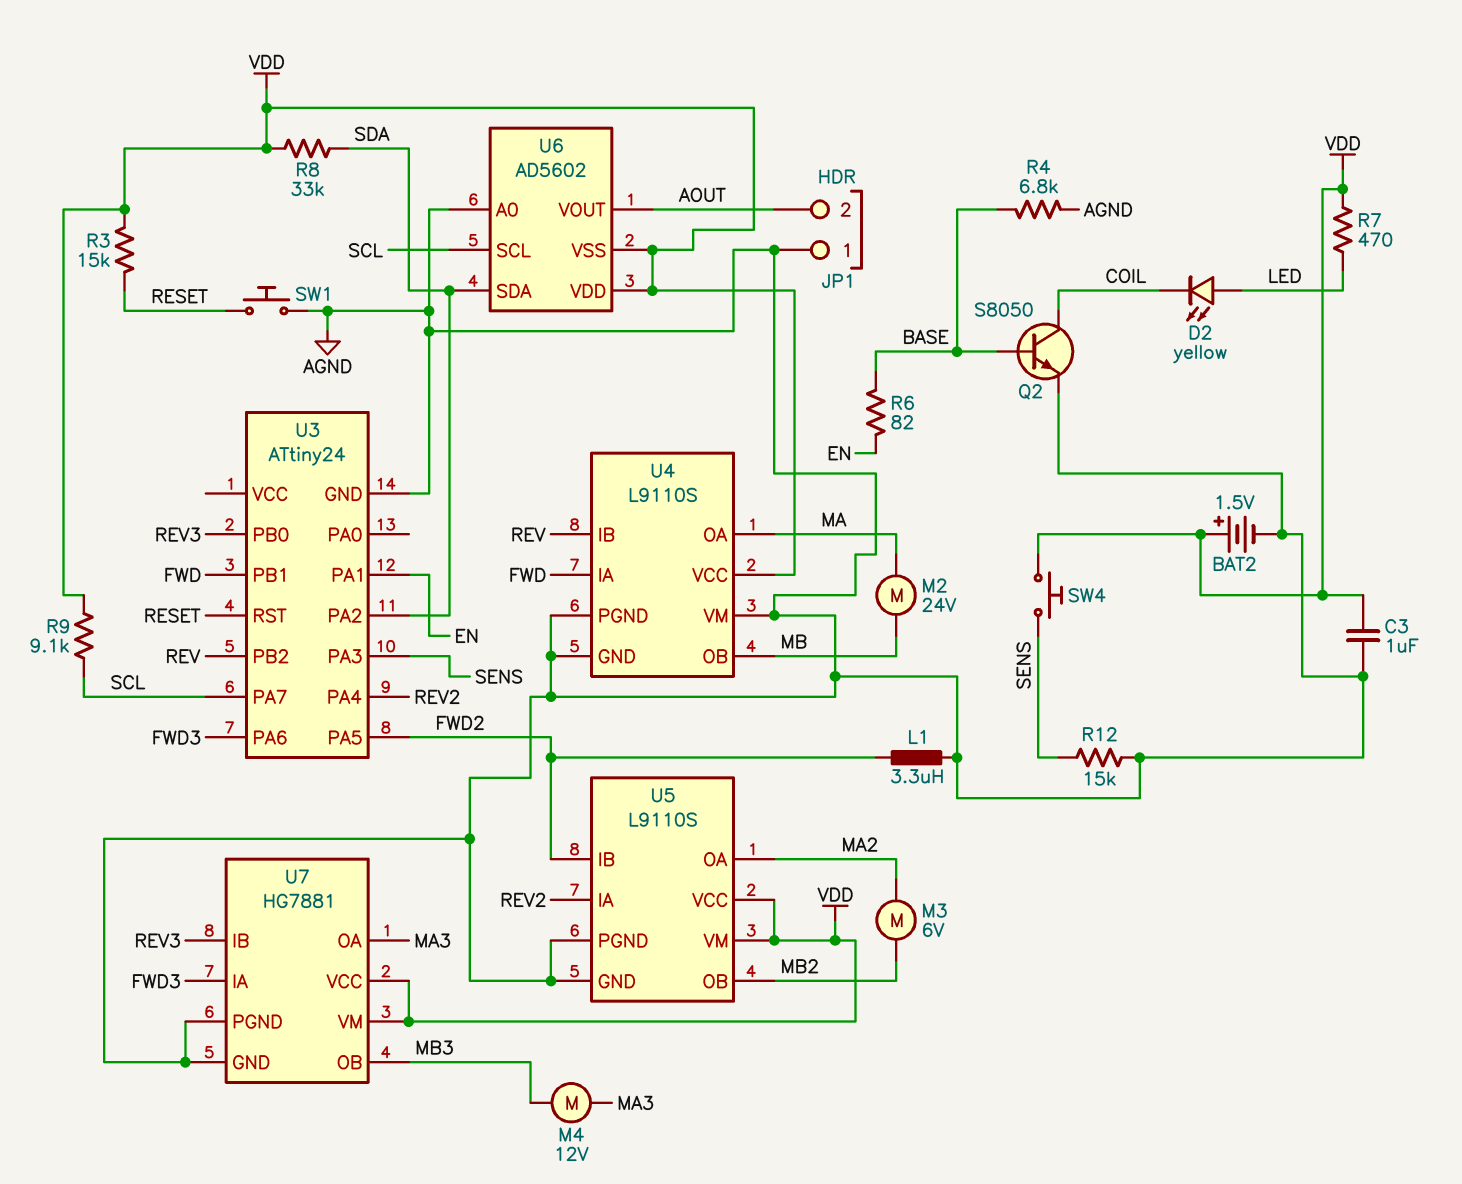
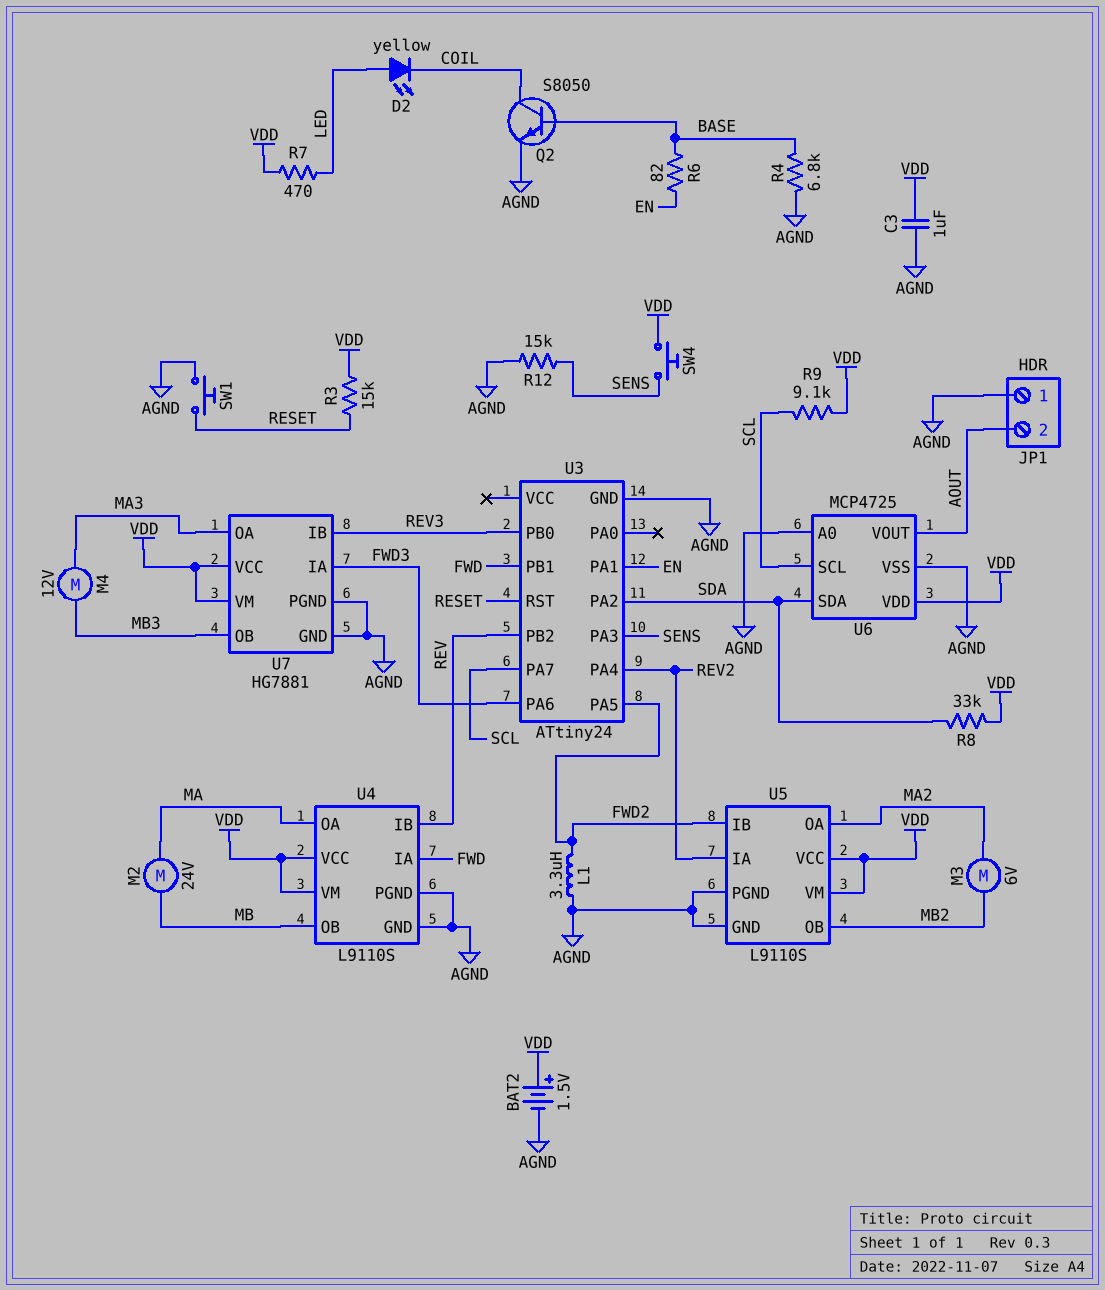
U4 pin VM: AGND -> VDD
U6: AD5602 -> MCP4725
U6 pin VSS: VDD -> AGND

